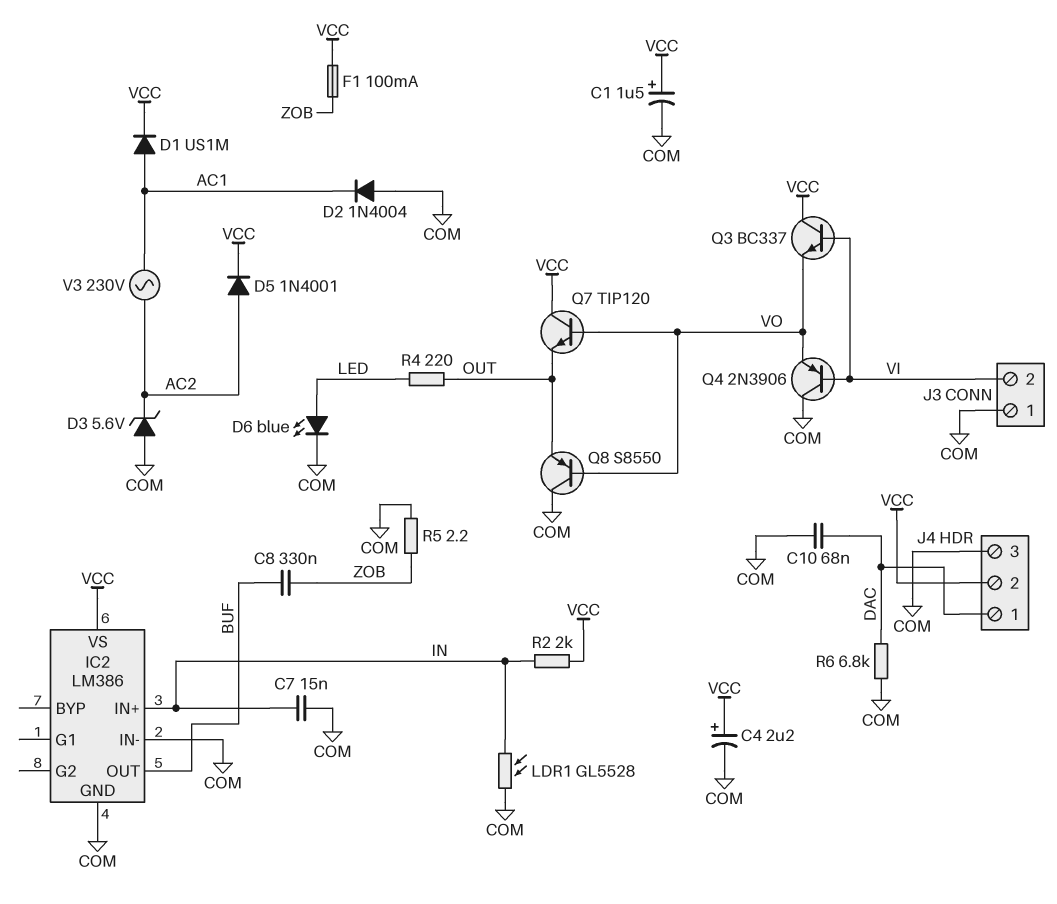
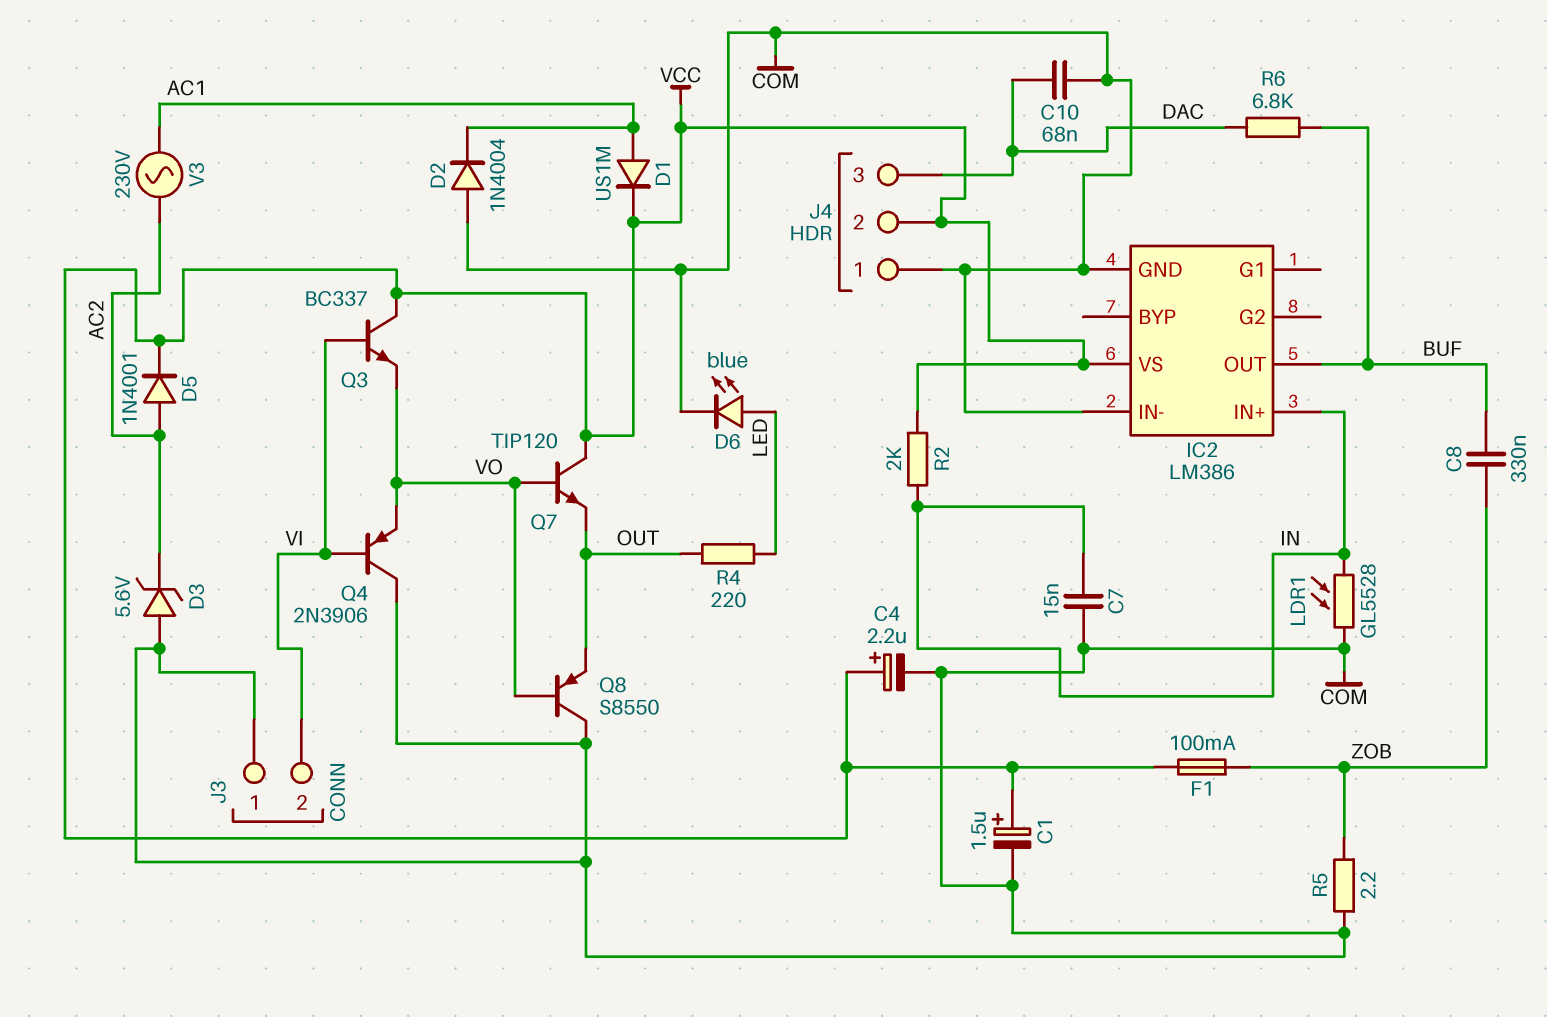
J4 pin 1: DAC -> COM
J4 pin 3: COM -> DAC
R6: 6.8k (COM, DAC) -> 6.8k (BUF, DAC)

